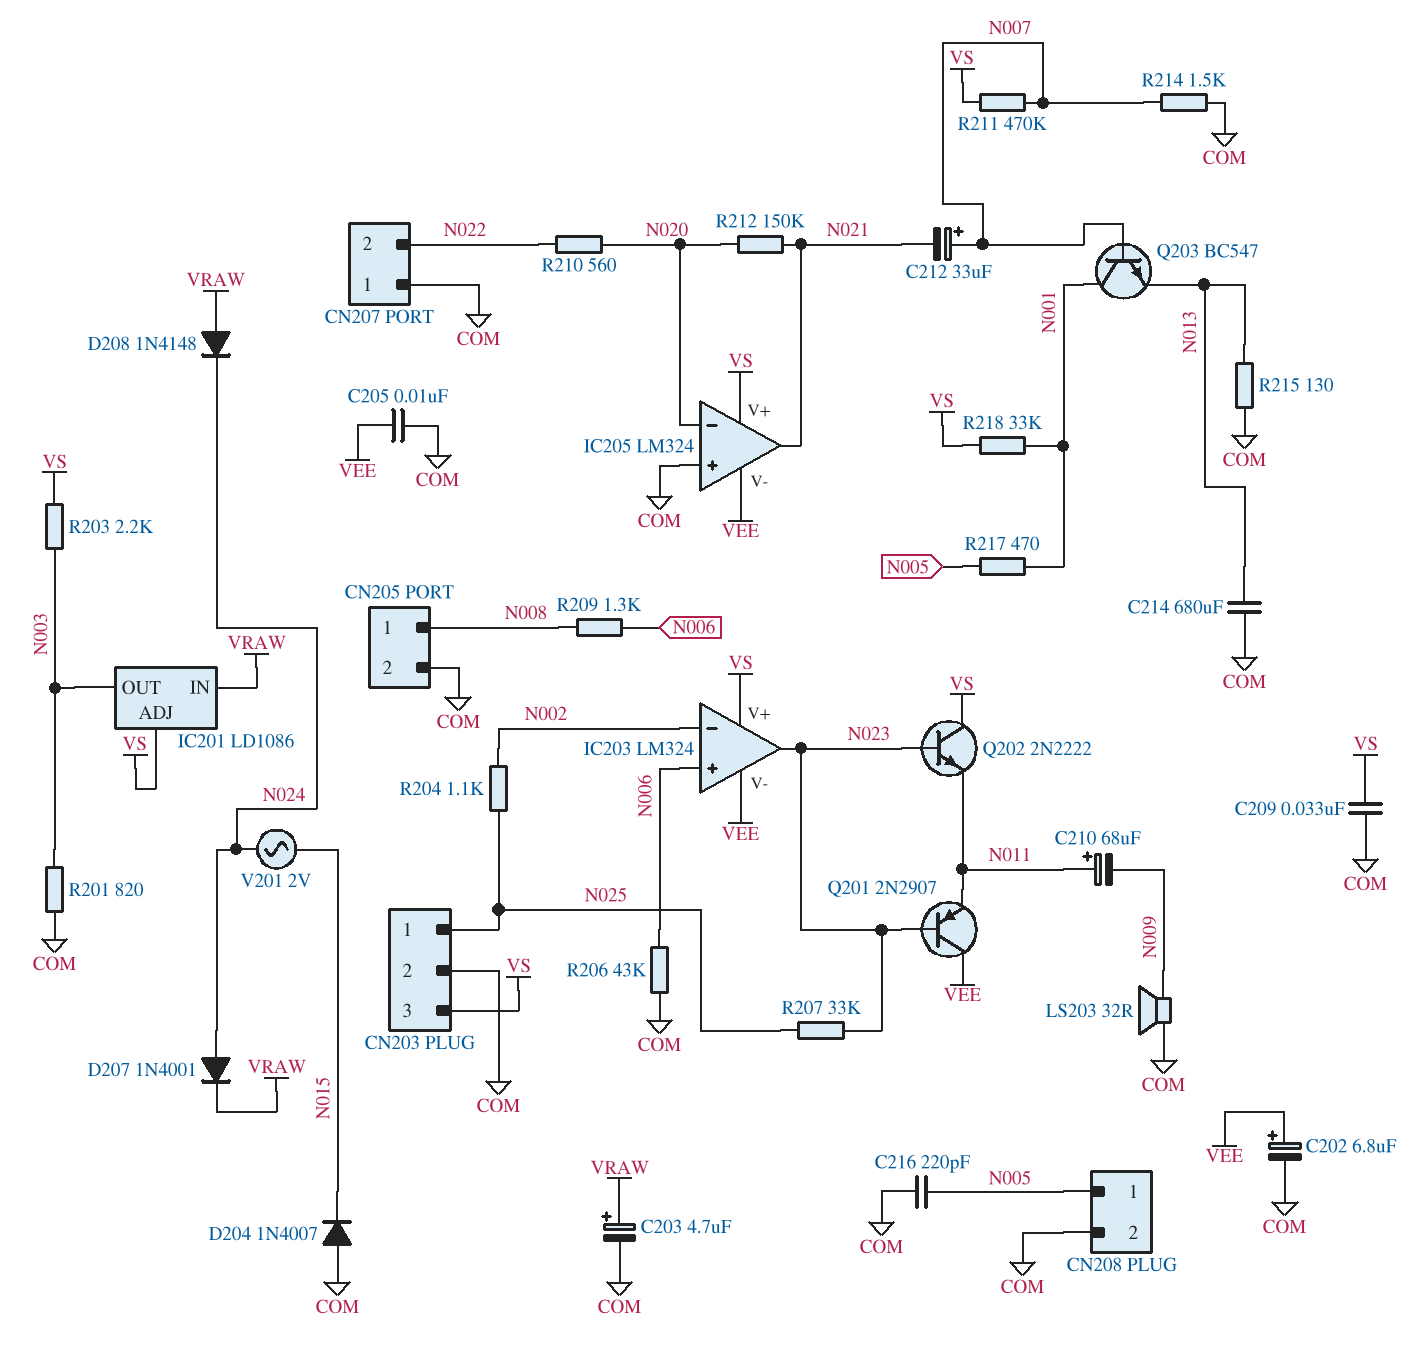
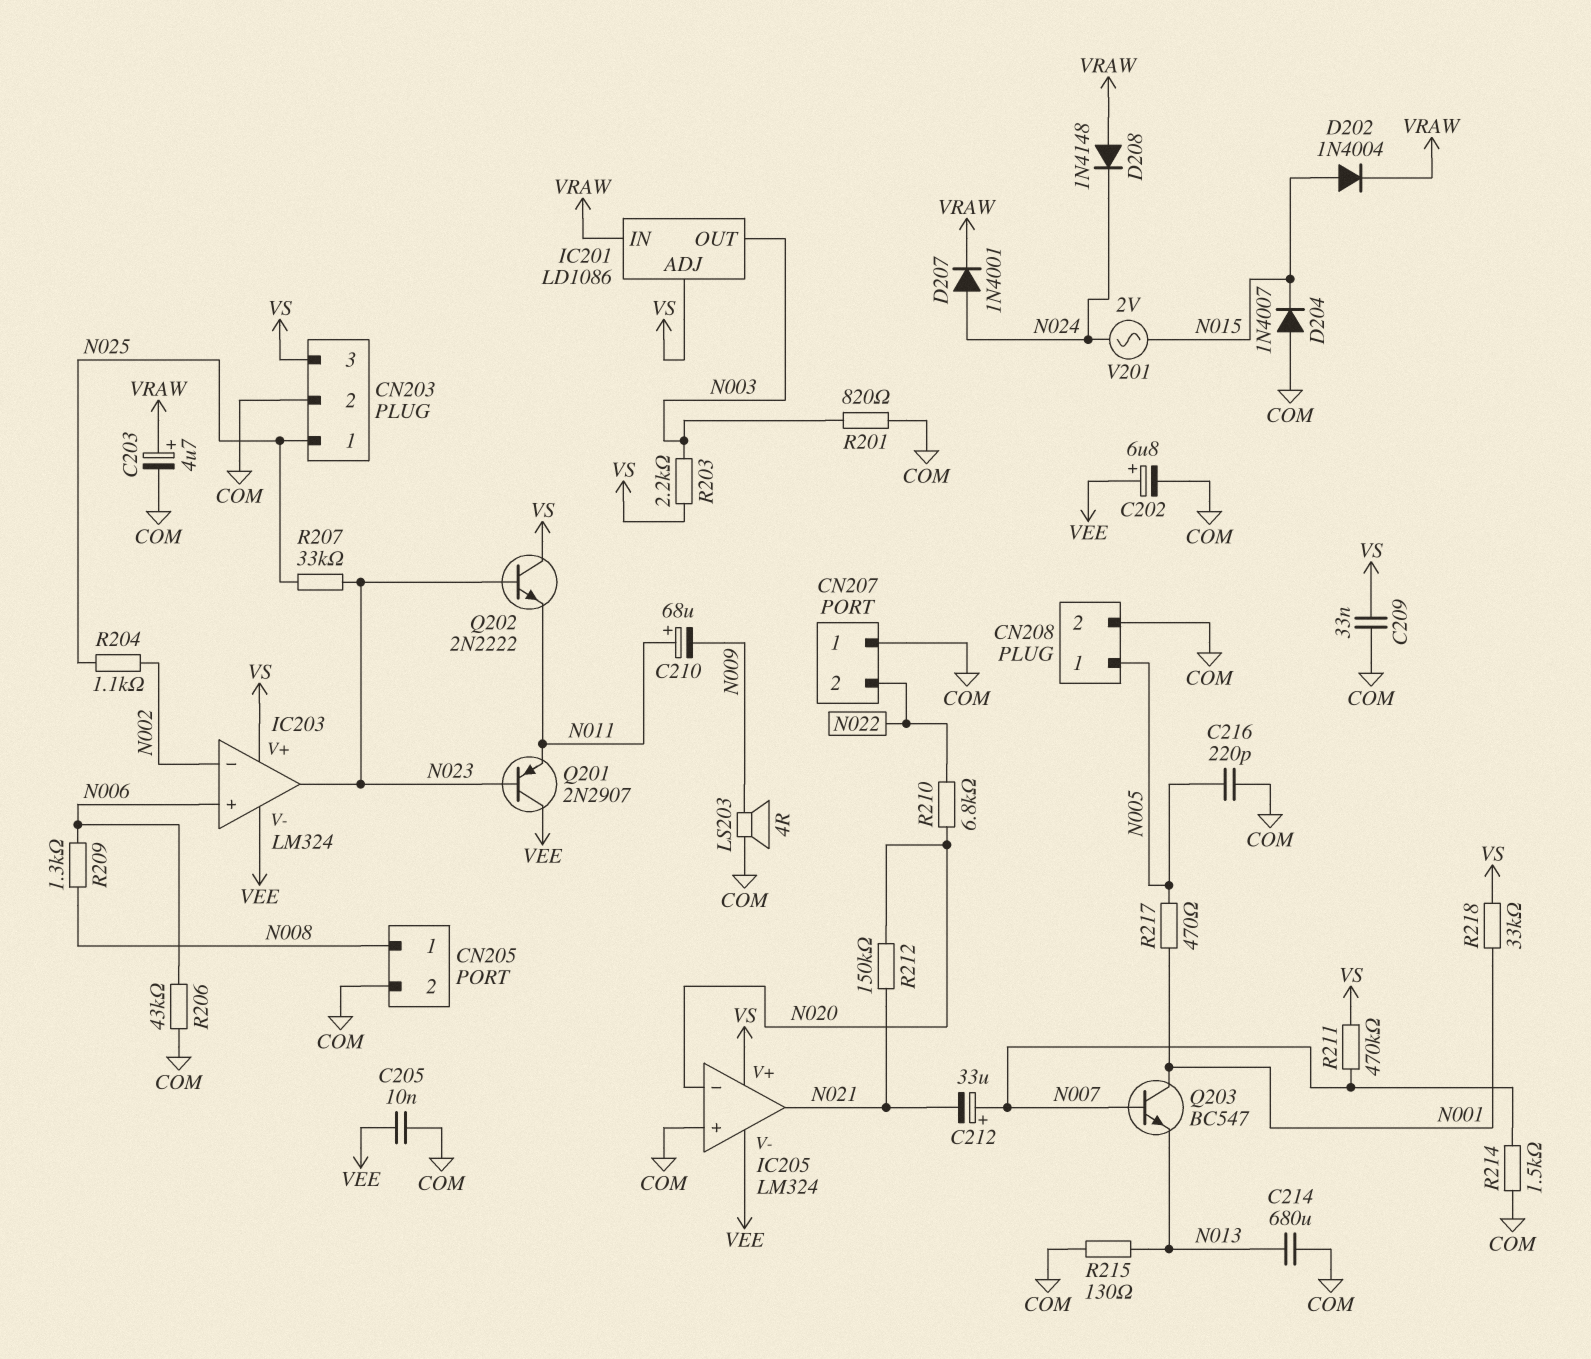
D202: none -> diode 1N4004 (A N015, K VRAW)
LS203: speaker 32R (COM, N009) -> speaker 4R (COM, N009)
R210: 560 (N020, N022) -> 6.8k (N020, N022)

